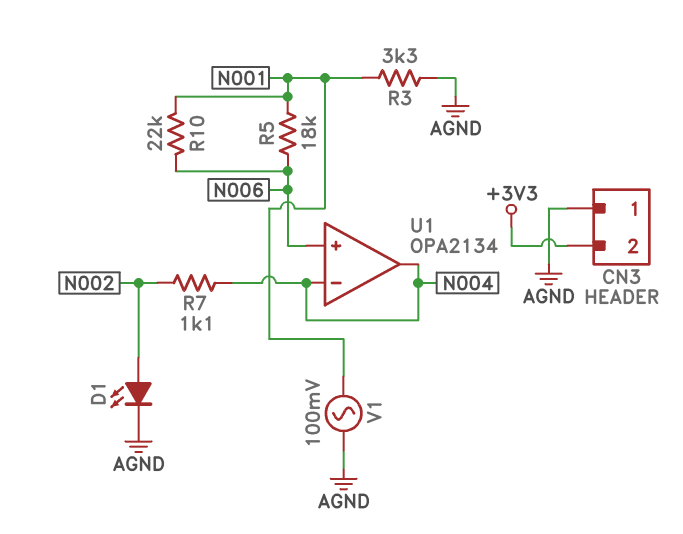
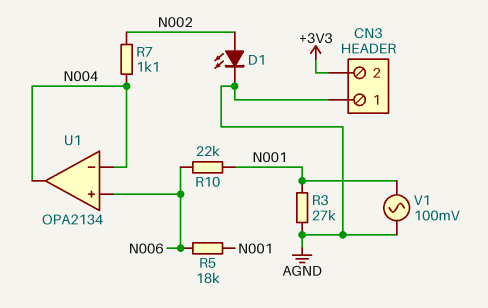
R3: 3.3k (AGND, N001) -> 27k (AGND, N001)

